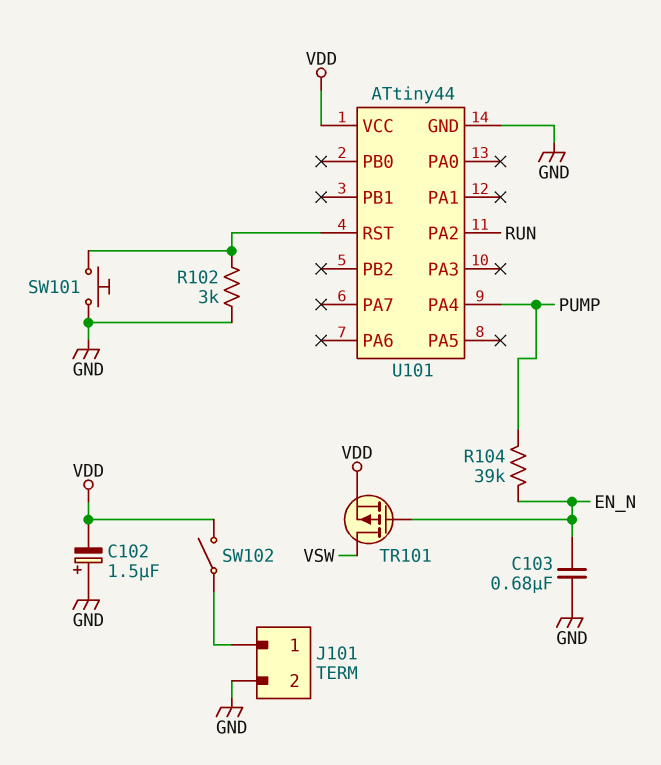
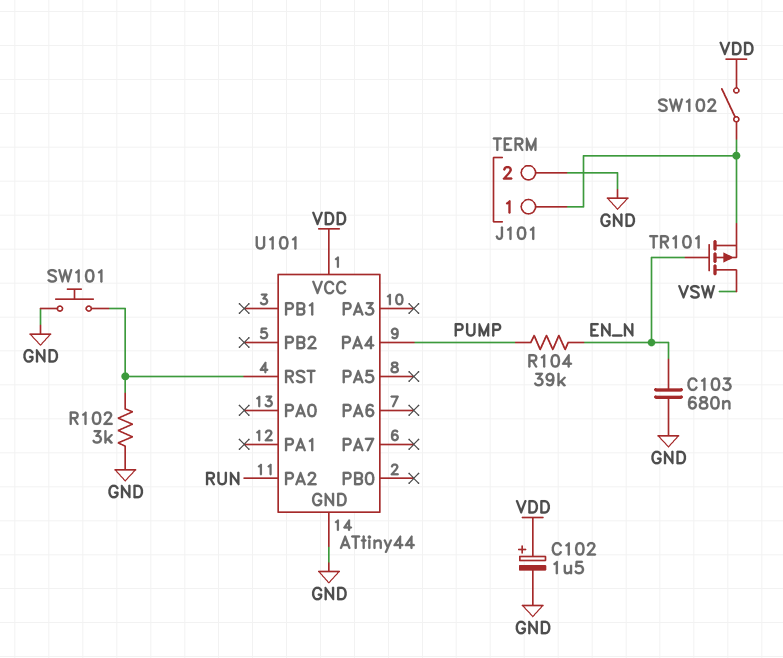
C102: 1.5uF (plus GND, minus VDD) -> 1.5uF (plus VDD, minus GND)
TR101: PMOS (G EN_N, D VSW, S VDD) -> PMOS (G EN_N, D VSW, S J101/1)

